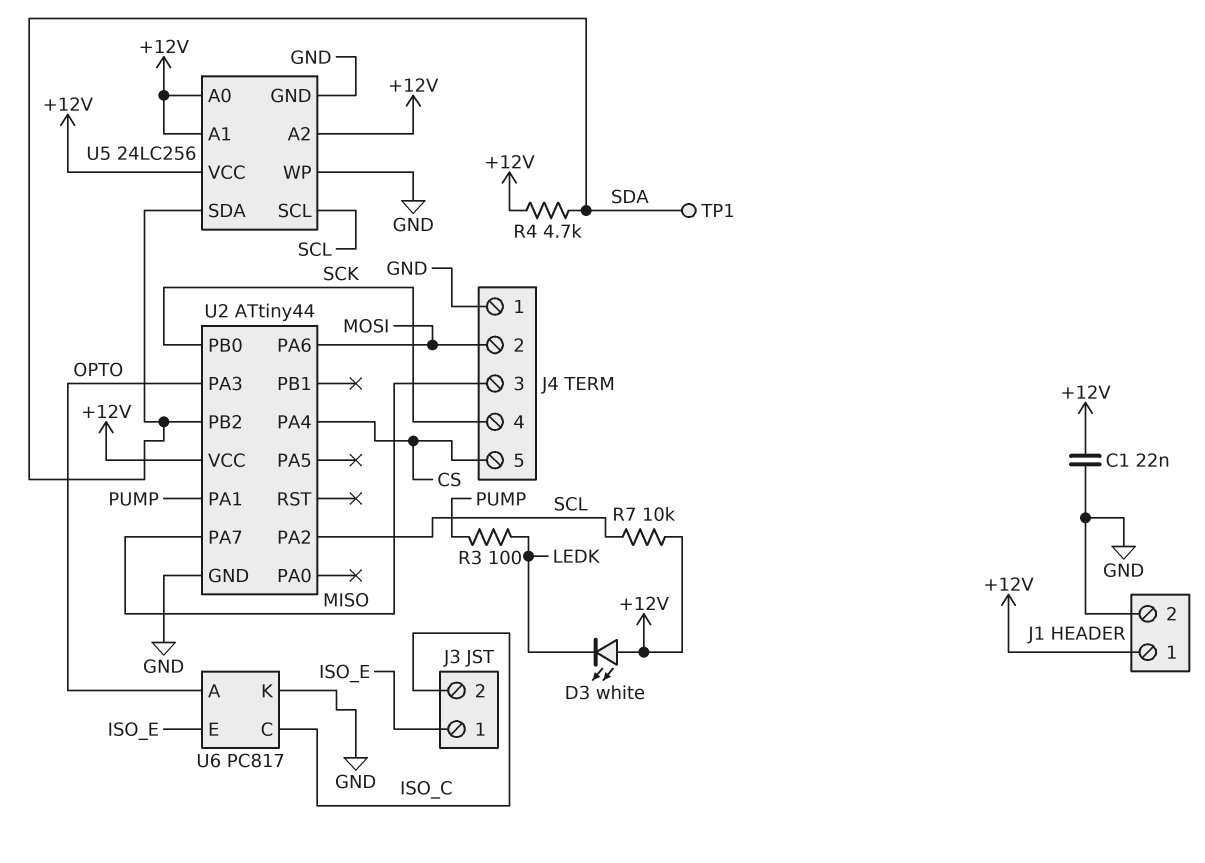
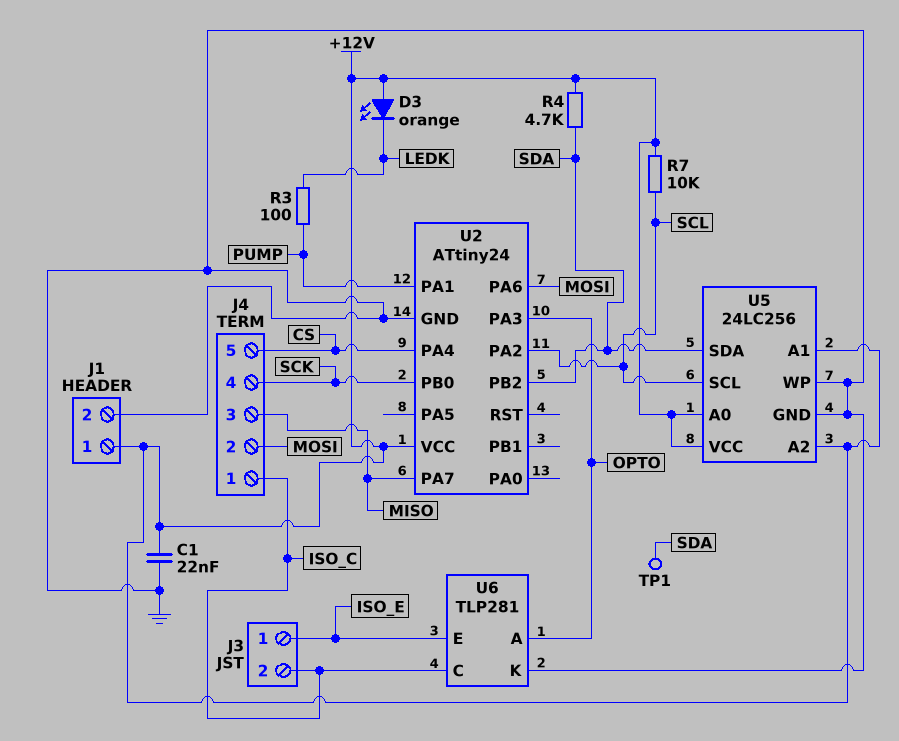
D3: LED white (A +12V, K LEDK) -> LED orange (A +12V, K LEDK)
J4 pin 1: GND -> ISO_C
U2: ATtiny44 -> ATtiny24
U6: PC817 -> TLP281

